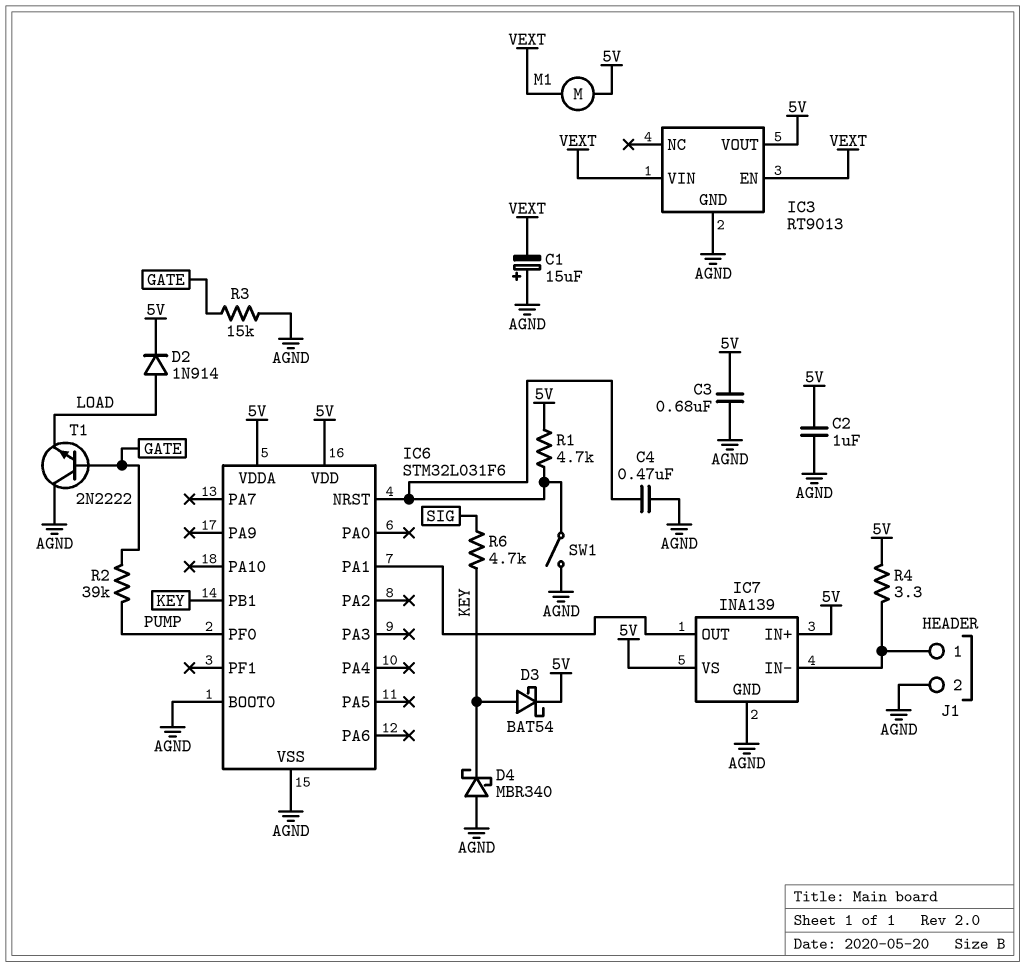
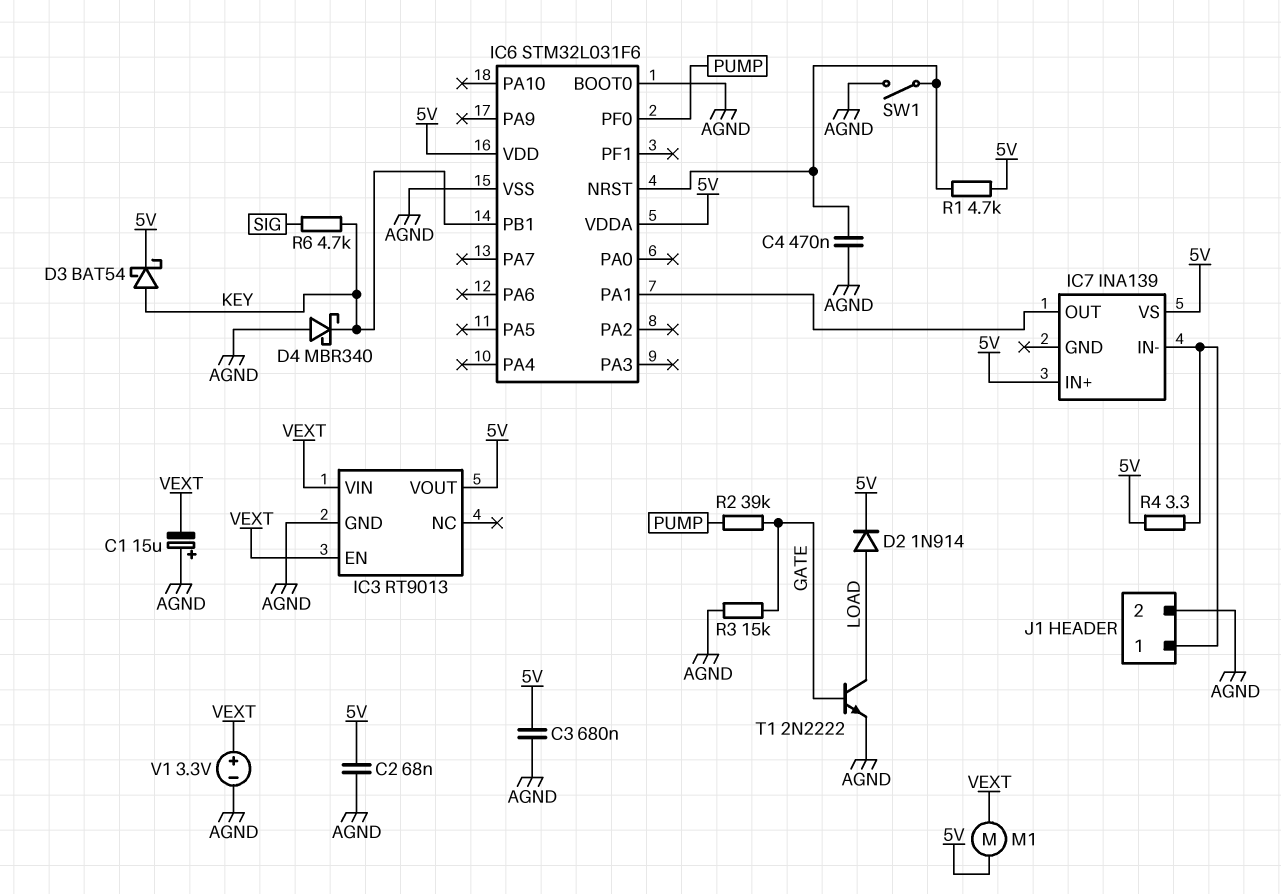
C2: 1uF (5V, AGND) -> 68nF (5V, AGND)
IC7 pin GND: AGND -> none
T1: NPN 2N2222 (B GATE, C AGND, E LOAD) -> NPN 2N2222 (B GATE, C LOAD, E AGND)
V1: none -> 3.3V (plus VEXT, minus AGND)

